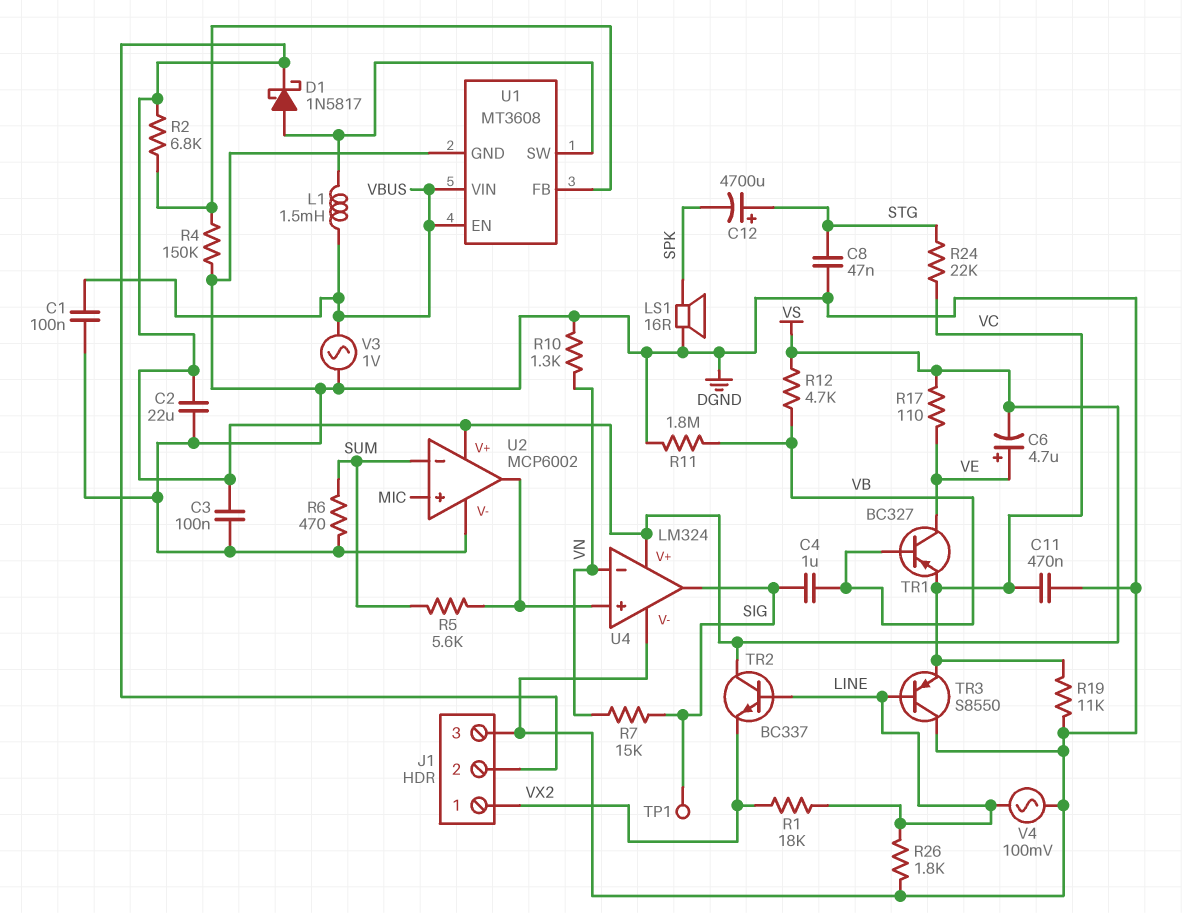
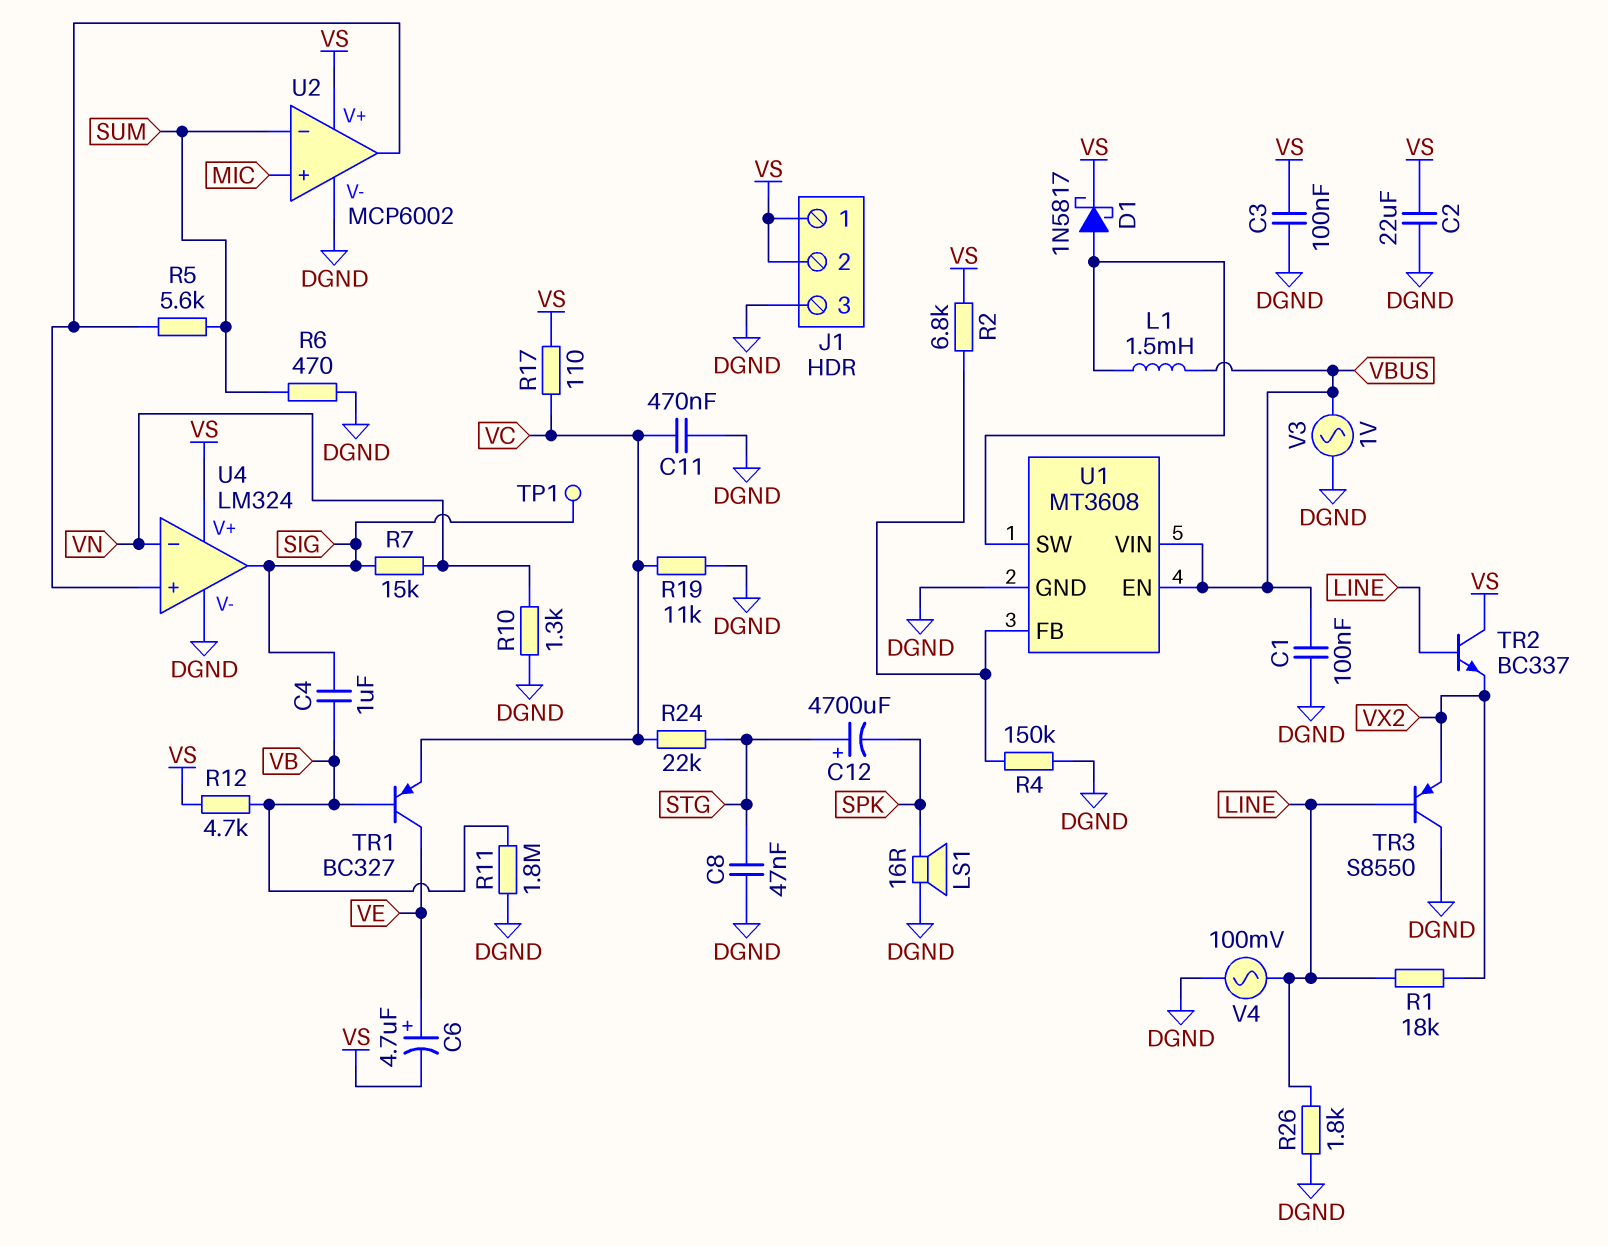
J1 pin 1: VX2 -> VS
R17: 110 (VE, VS) -> 110 (VC, VS)
TR3: PNP S8550 (B LINE, C DGND, E VC) -> PNP S8550 (B LINE, C DGND, E VX2)

